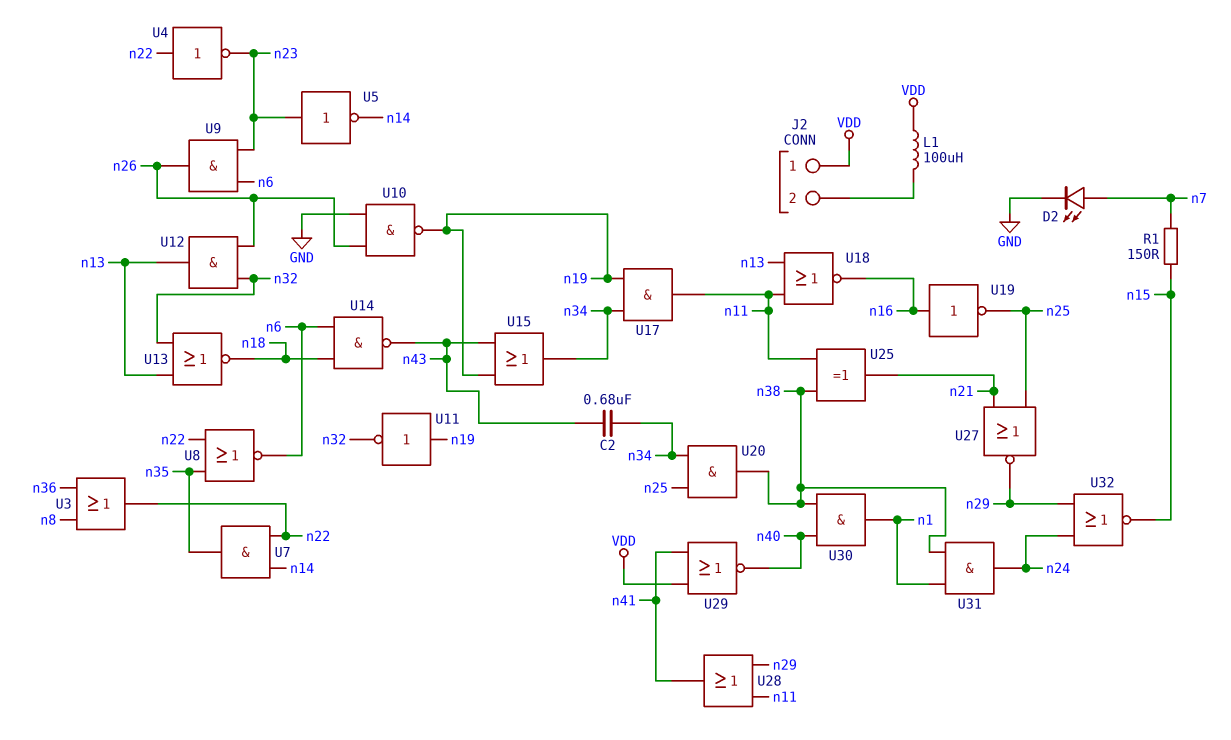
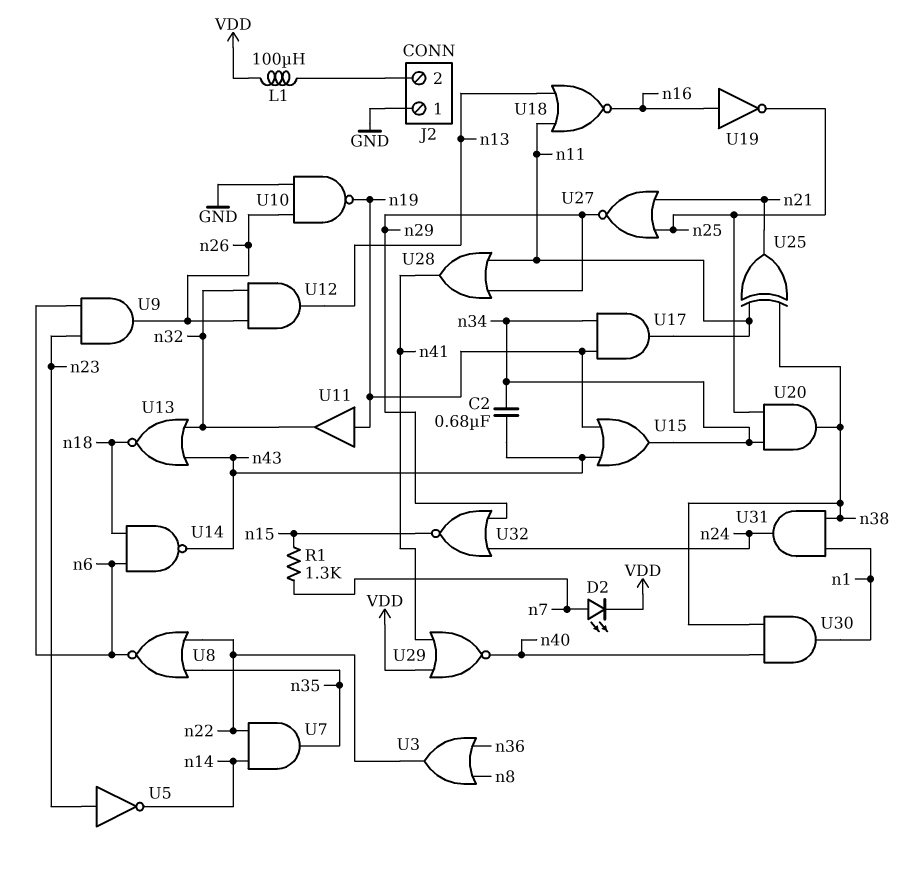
D2: LED (A n7, K GND) -> LED (A n7, K VDD)
J2 pin 1: VDD -> GND
R1: 150 (n7, n15) -> 1.3k (n7, n15)
U4: NOT (in n22, out n23) -> none
U11: NOT (in n19, out n32) -> buffer (in n19, out n32)
U13: NOR (in n13, in n32, out n18) -> NOR (in n32, in n43, out n18)

